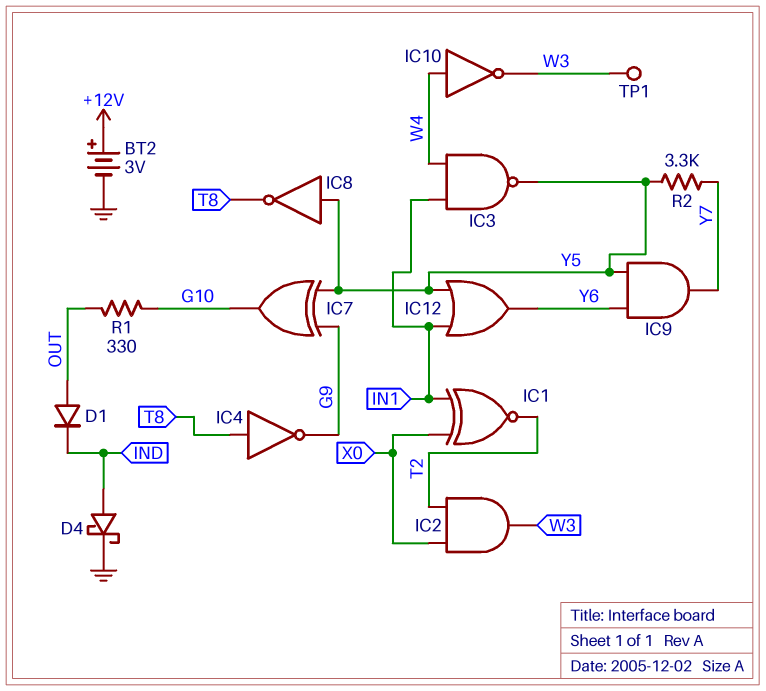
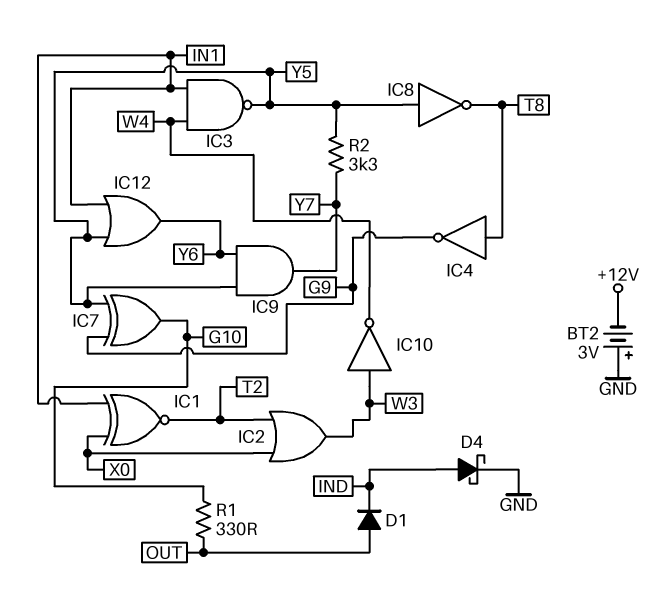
BT2: 3V (plus +12V, minus GND) -> 3V (plus GND, minus +12V)
IC2: AND (in T2, in X0, out W3) -> OR (in T2, in X0, out W3)
IC10: NOT (in W4, out W3) -> NOT (in W3, out W4)
TP1: test point (W3) -> none

